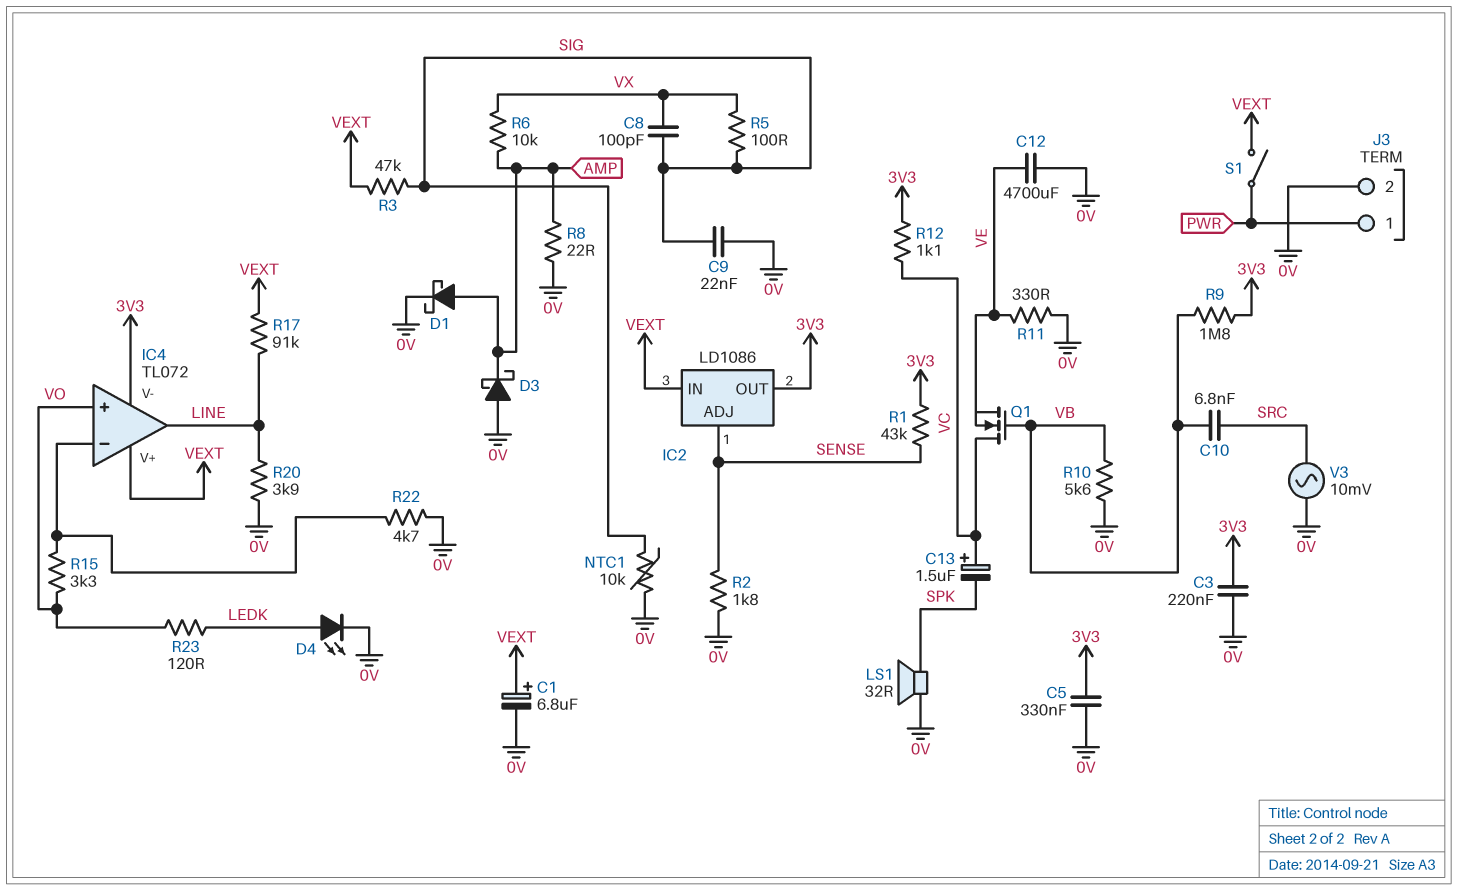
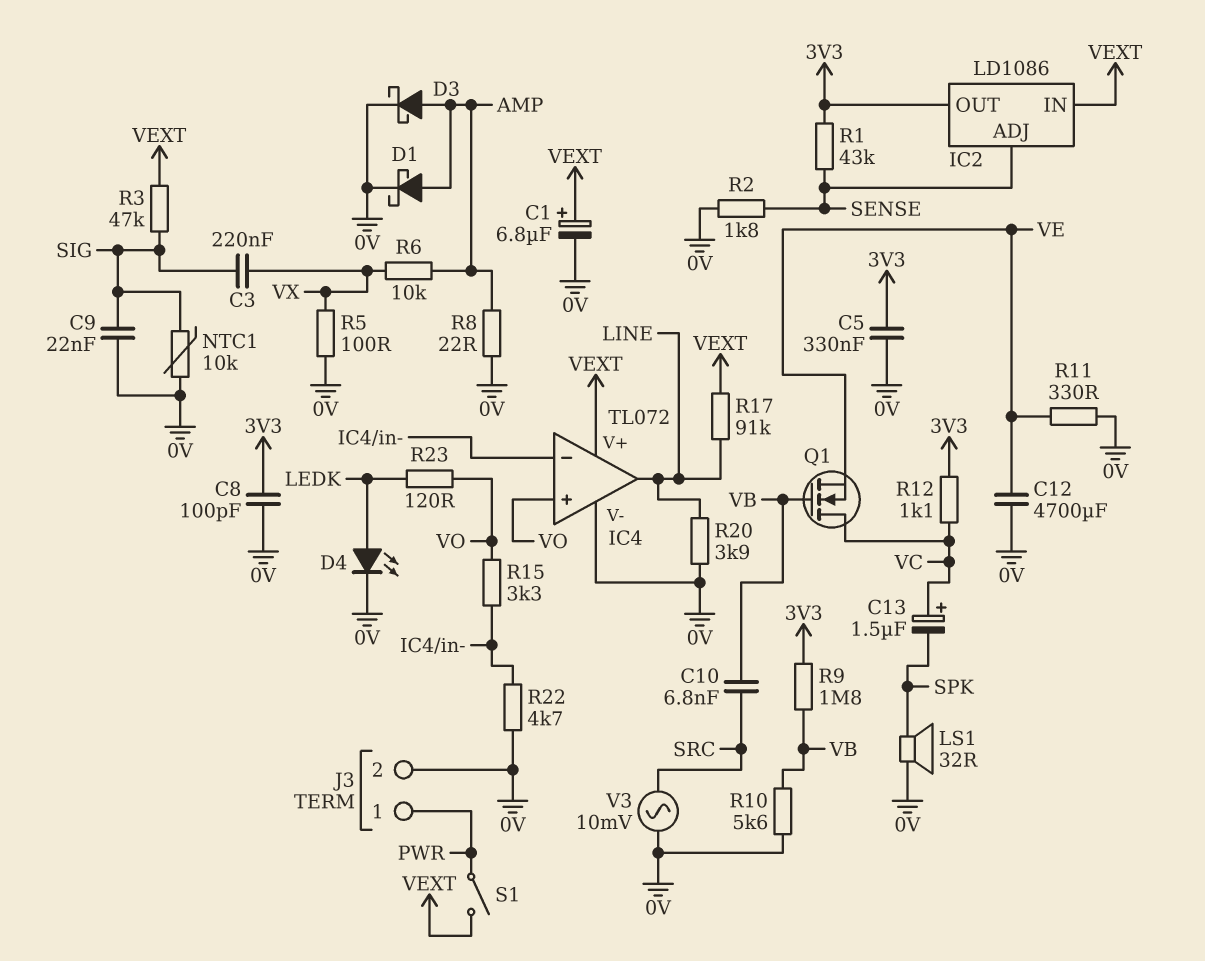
C3: 220nF (0V, 3V3) -> 220nF (SIG, VX)
C8: 100pF (SIG, VX) -> 100pF (0V, 3V3)
D3: schottky (A 0V, K AMP) -> schottky (A AMP, K 0V)
IC4 pin V-: 3V3 -> 0V
R5: 100 (SIG, VX) -> 100 (0V, VX)

